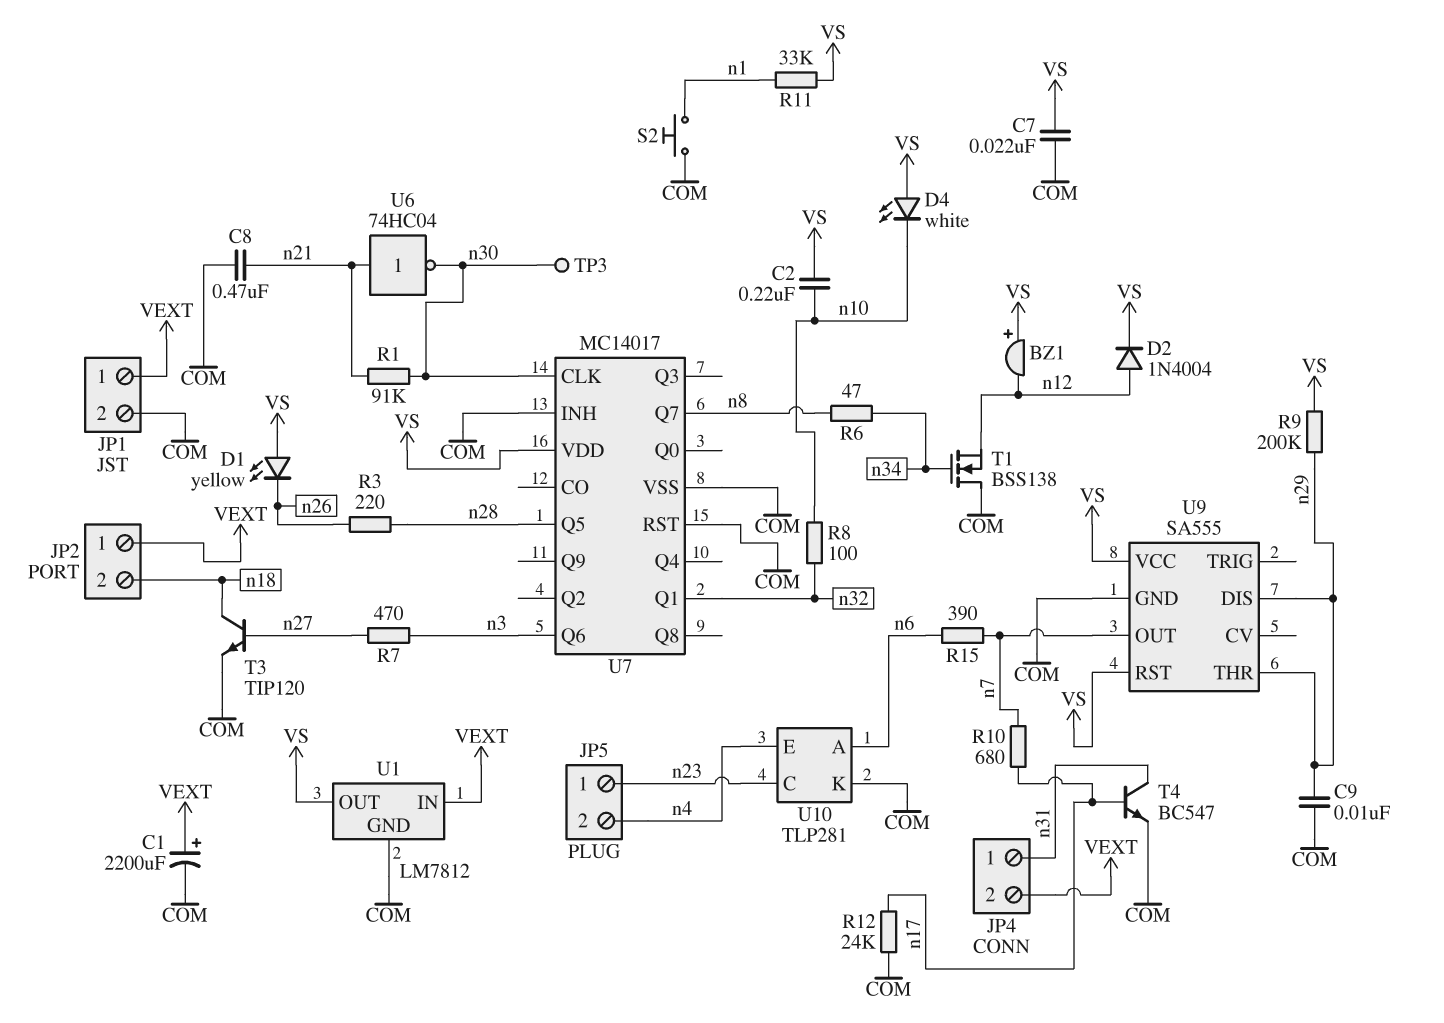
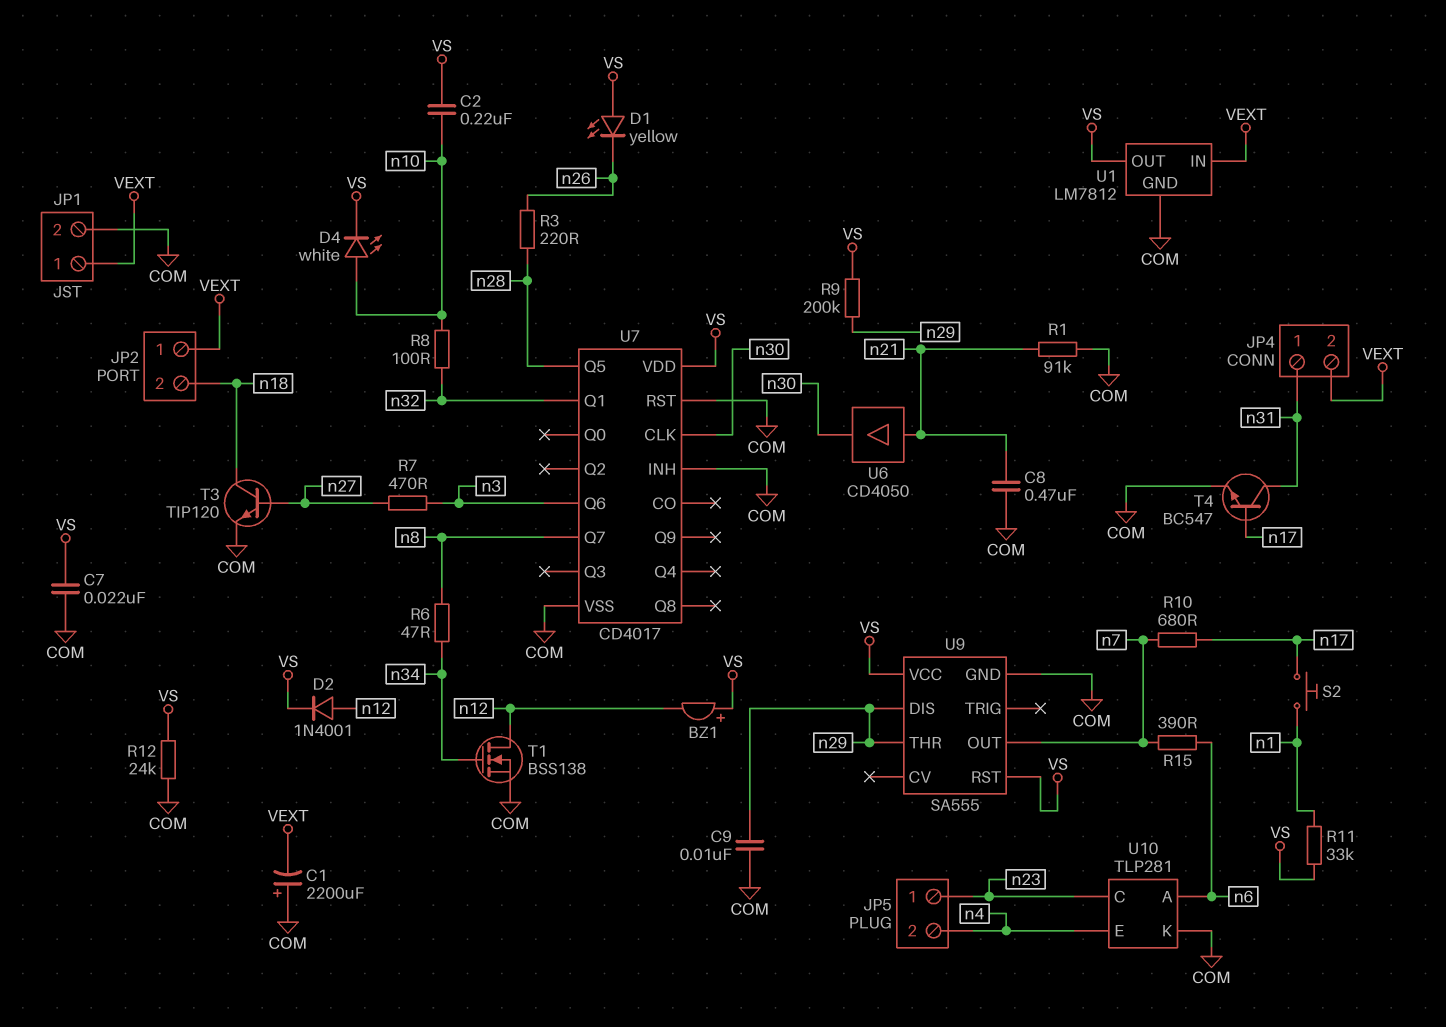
C1: 2200uF (plus VEXT, minus COM) -> 2200uF (plus COM, minus VEXT)
D2: diode 1N4004 (A n12, K VS) -> diode 1N4001 (A n12, K VS)
D4: LED white (A VS, K n10) -> LED white (A n10, K VS)
R1: 91k (n21, n30) -> 91k (COM, n21)
R12: 24k (COM, n17) -> 24k (COM, VS)
S2: button (COM, n1) -> button (n1, n17)
T1: NMOS BSS138 (G n34, D COM, S n12) -> NMOS BSS138 (G n34, D n12, S COM)
TP3: test point (n30) -> none
U6: NOT 74HC04 (in n21, out n30) -> buffer CD4050 (in n21, out n30)
U7: MC14017 -> CD4017

